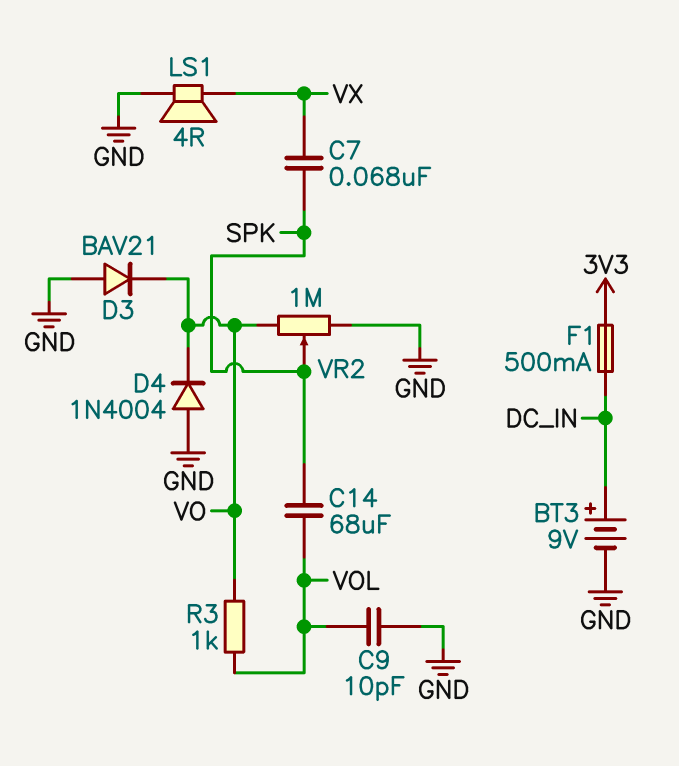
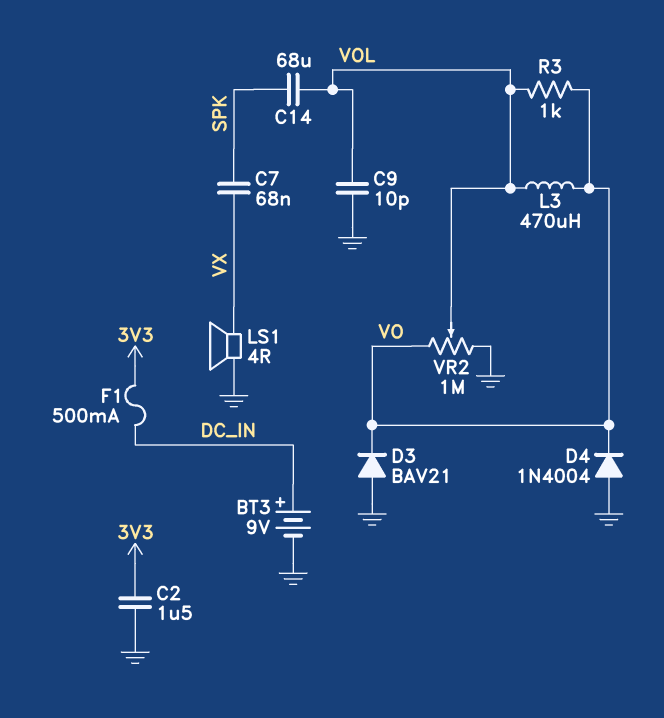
C2: none -> 1.5uF (3V3, GND)
L3: none -> 470uH (VO, VOL)
VR2: 1M (GND, VO, wiper SPK) -> 1M (GND, VO, wiper VOL)

